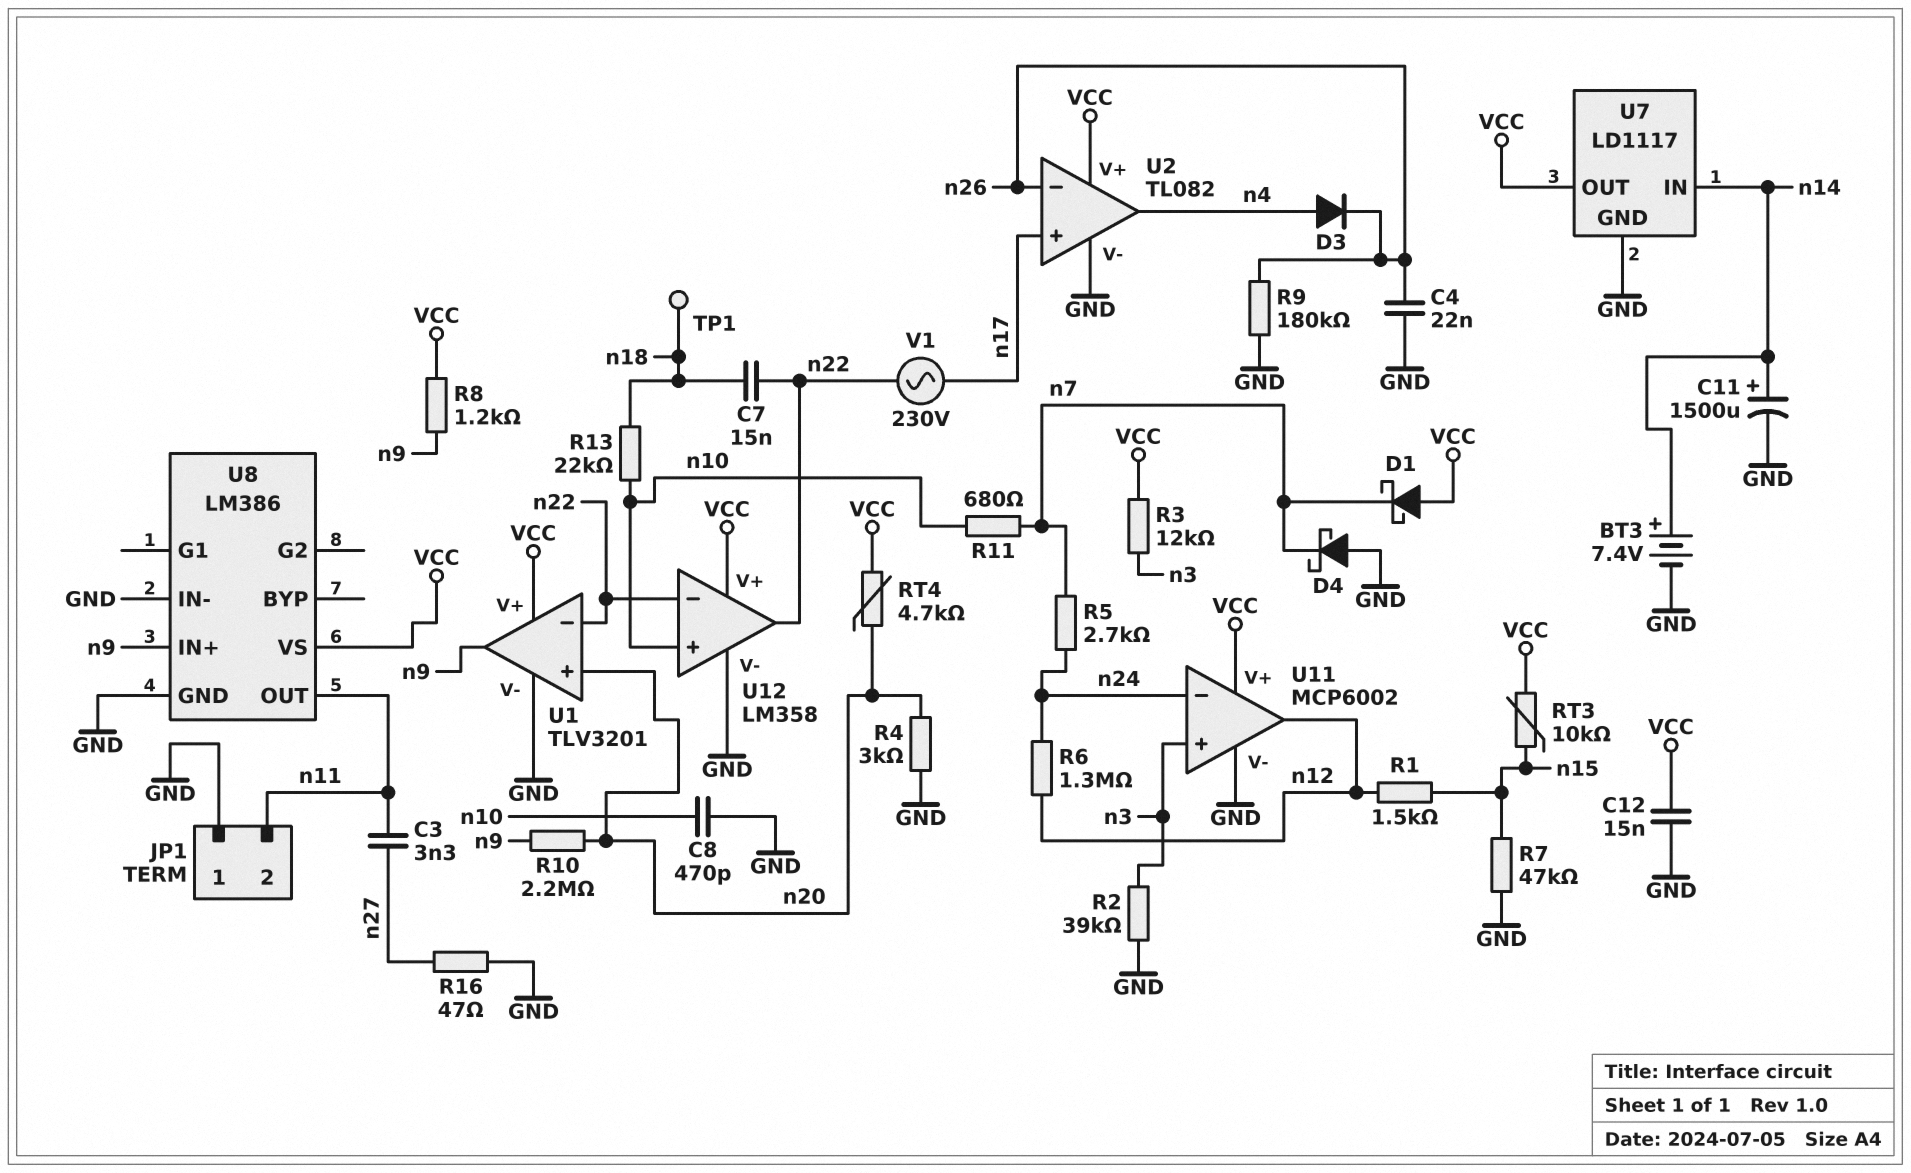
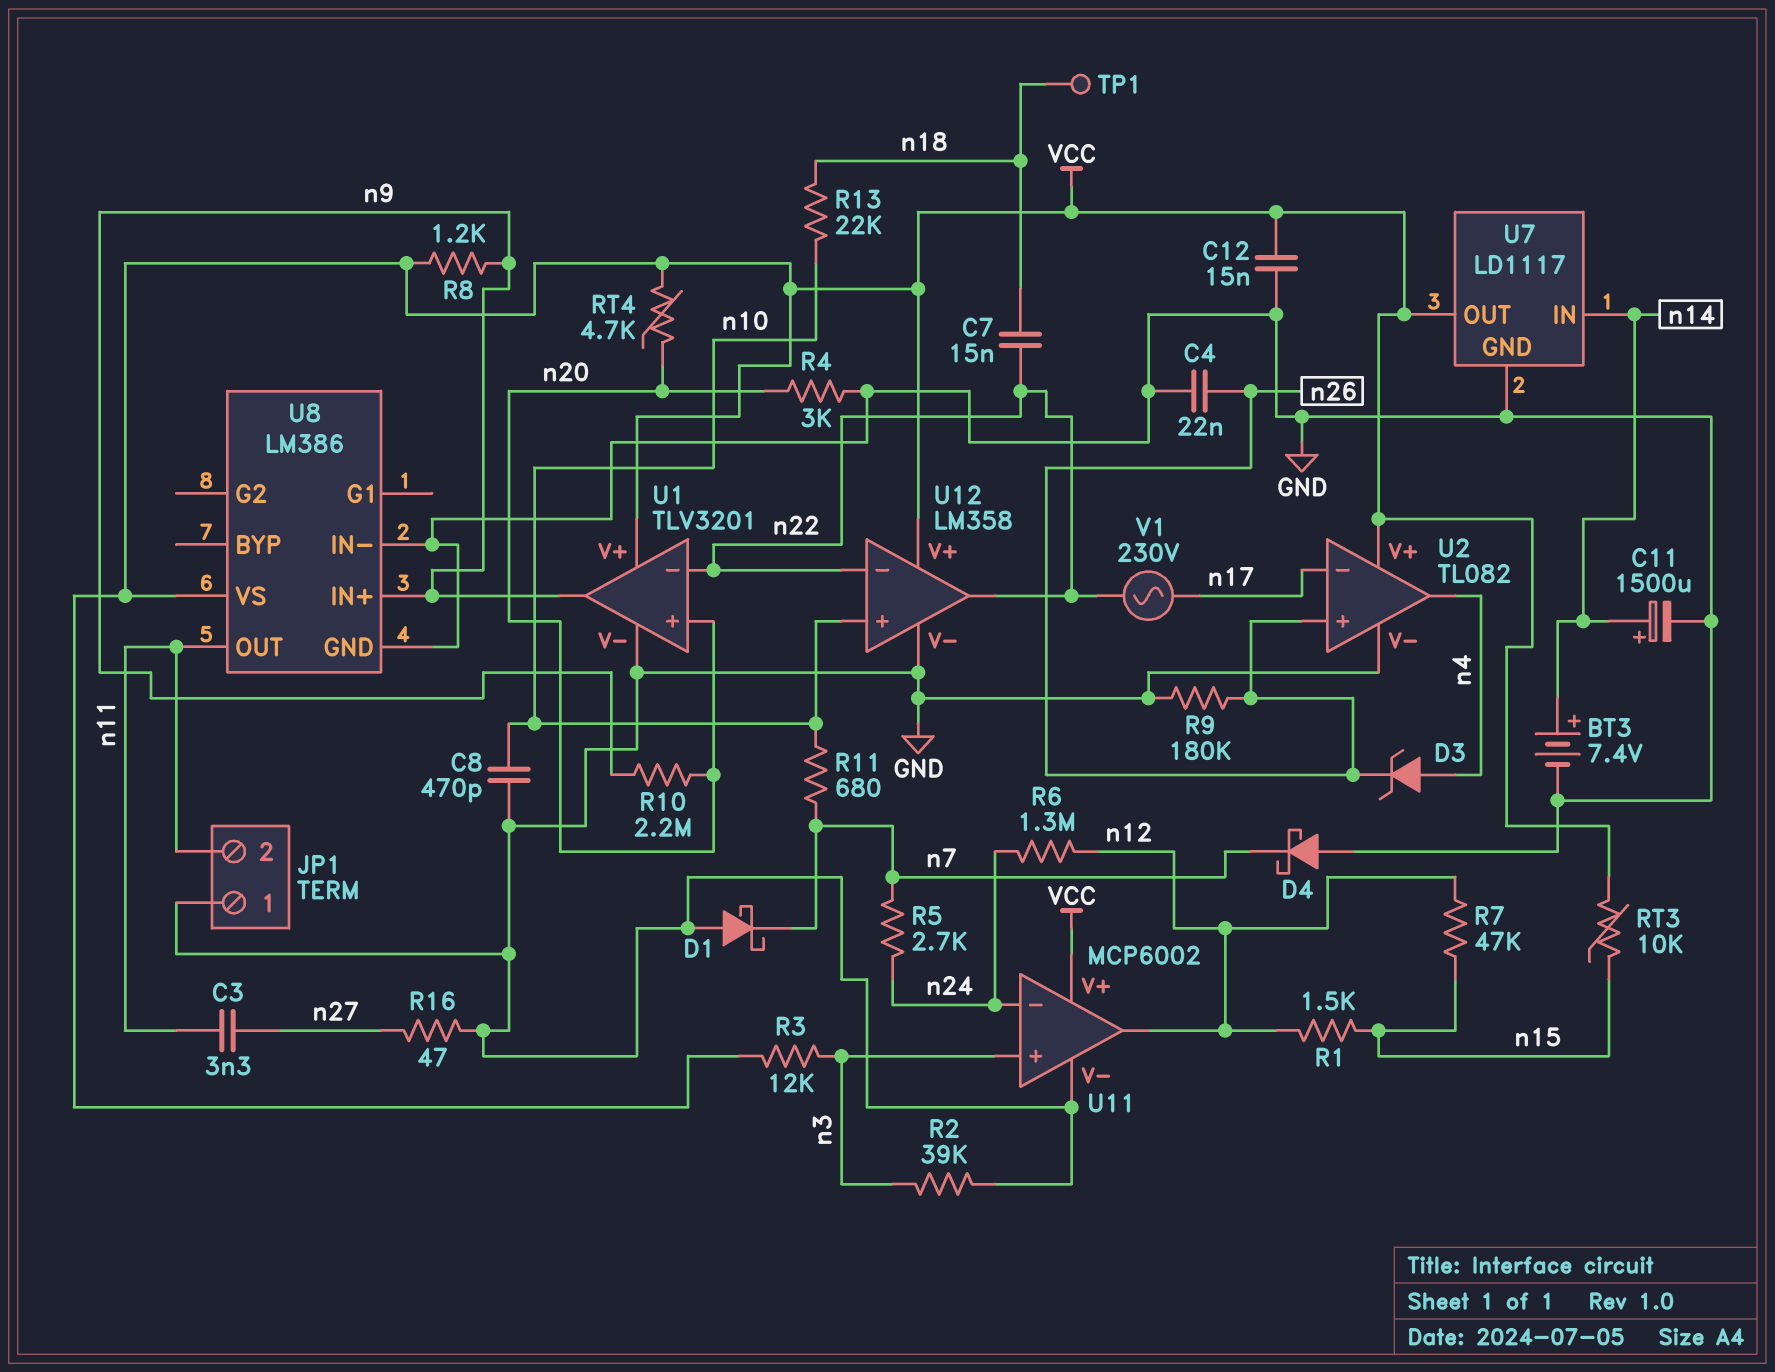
D1: schottky (A VCC, K n7) -> schottky (A GND, K n7)
D3: diode (A n4, K n26) -> zener (A n4, K n26)
R7: 47k (GND, n15) -> 47k (n12, n15)
U2 pin in+: n17 -> n26
U2 pin in-: n26 -> n17

